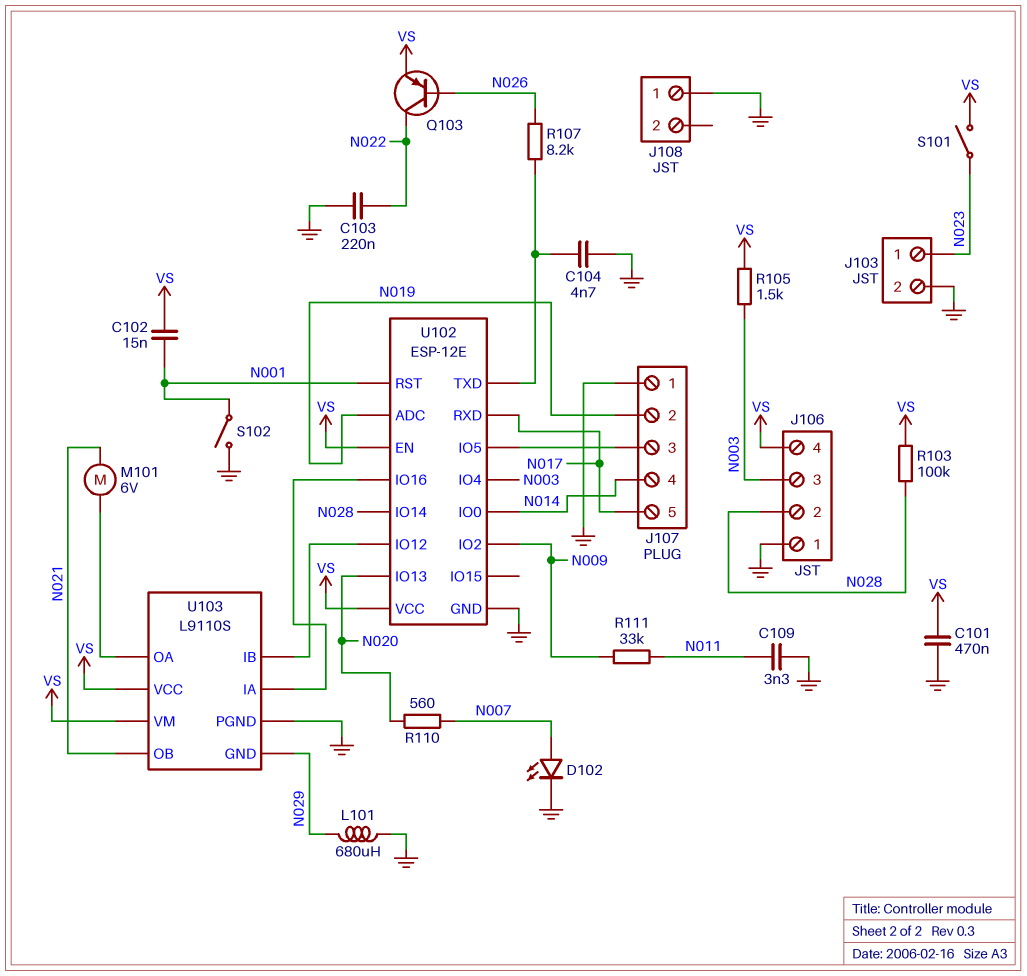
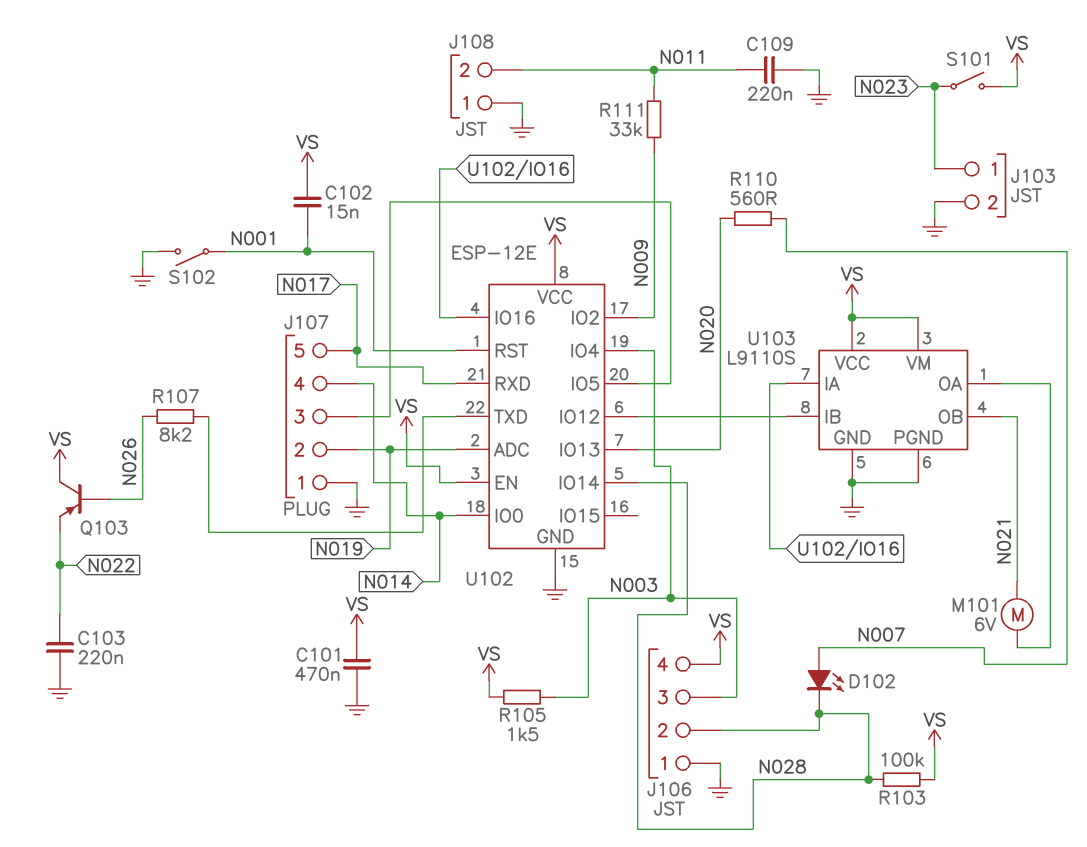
C104: 4.7nF (GND, U102/TXD) -> none
C109: 3.3nF (GND, N011) -> 220nF (GND, N011)
D102: LED (A N007, K GND) -> LED (A N007, K N028)
J108 pin 2: none -> N011
L101: 680uH (GND, N029) -> none
Q103: PNP (B N026, C N022, E VS) -> PNP (B N026, C VS, E N022)
U103 pin GND: N029 -> GND

